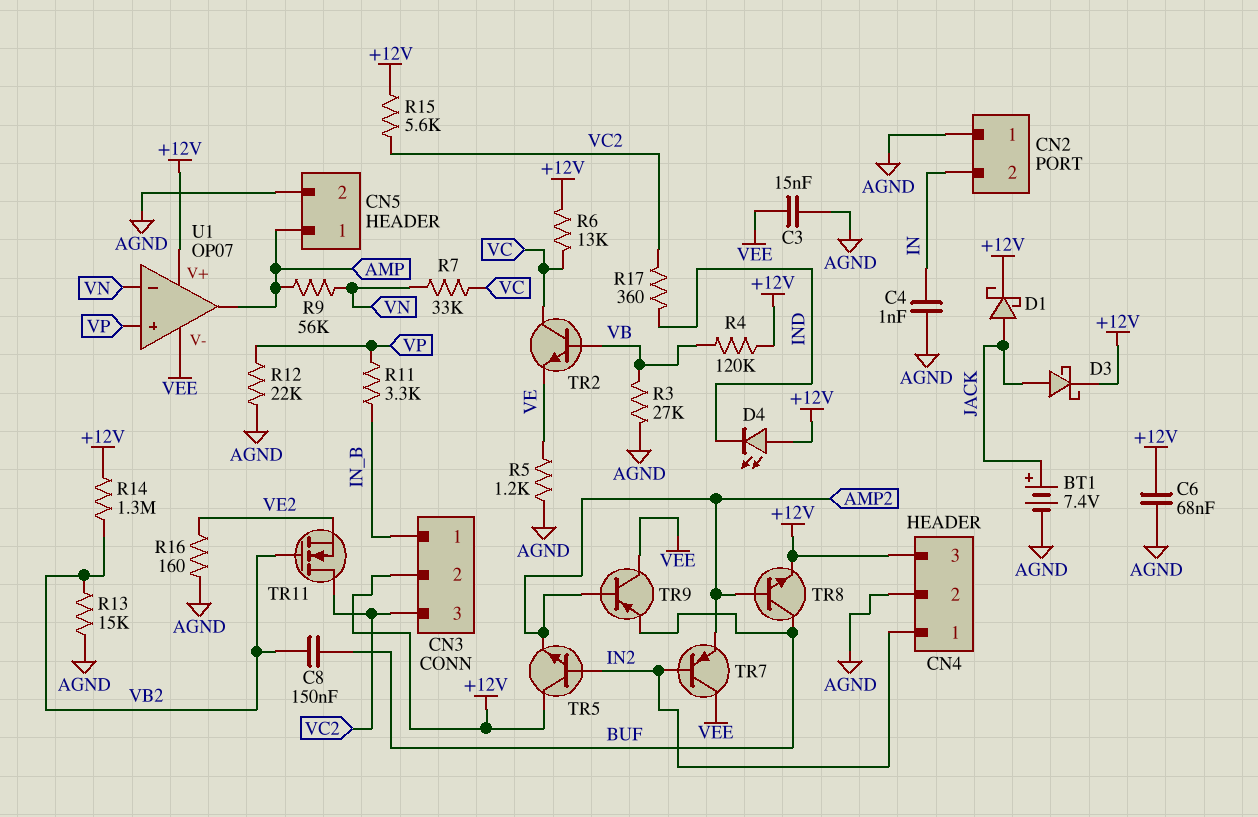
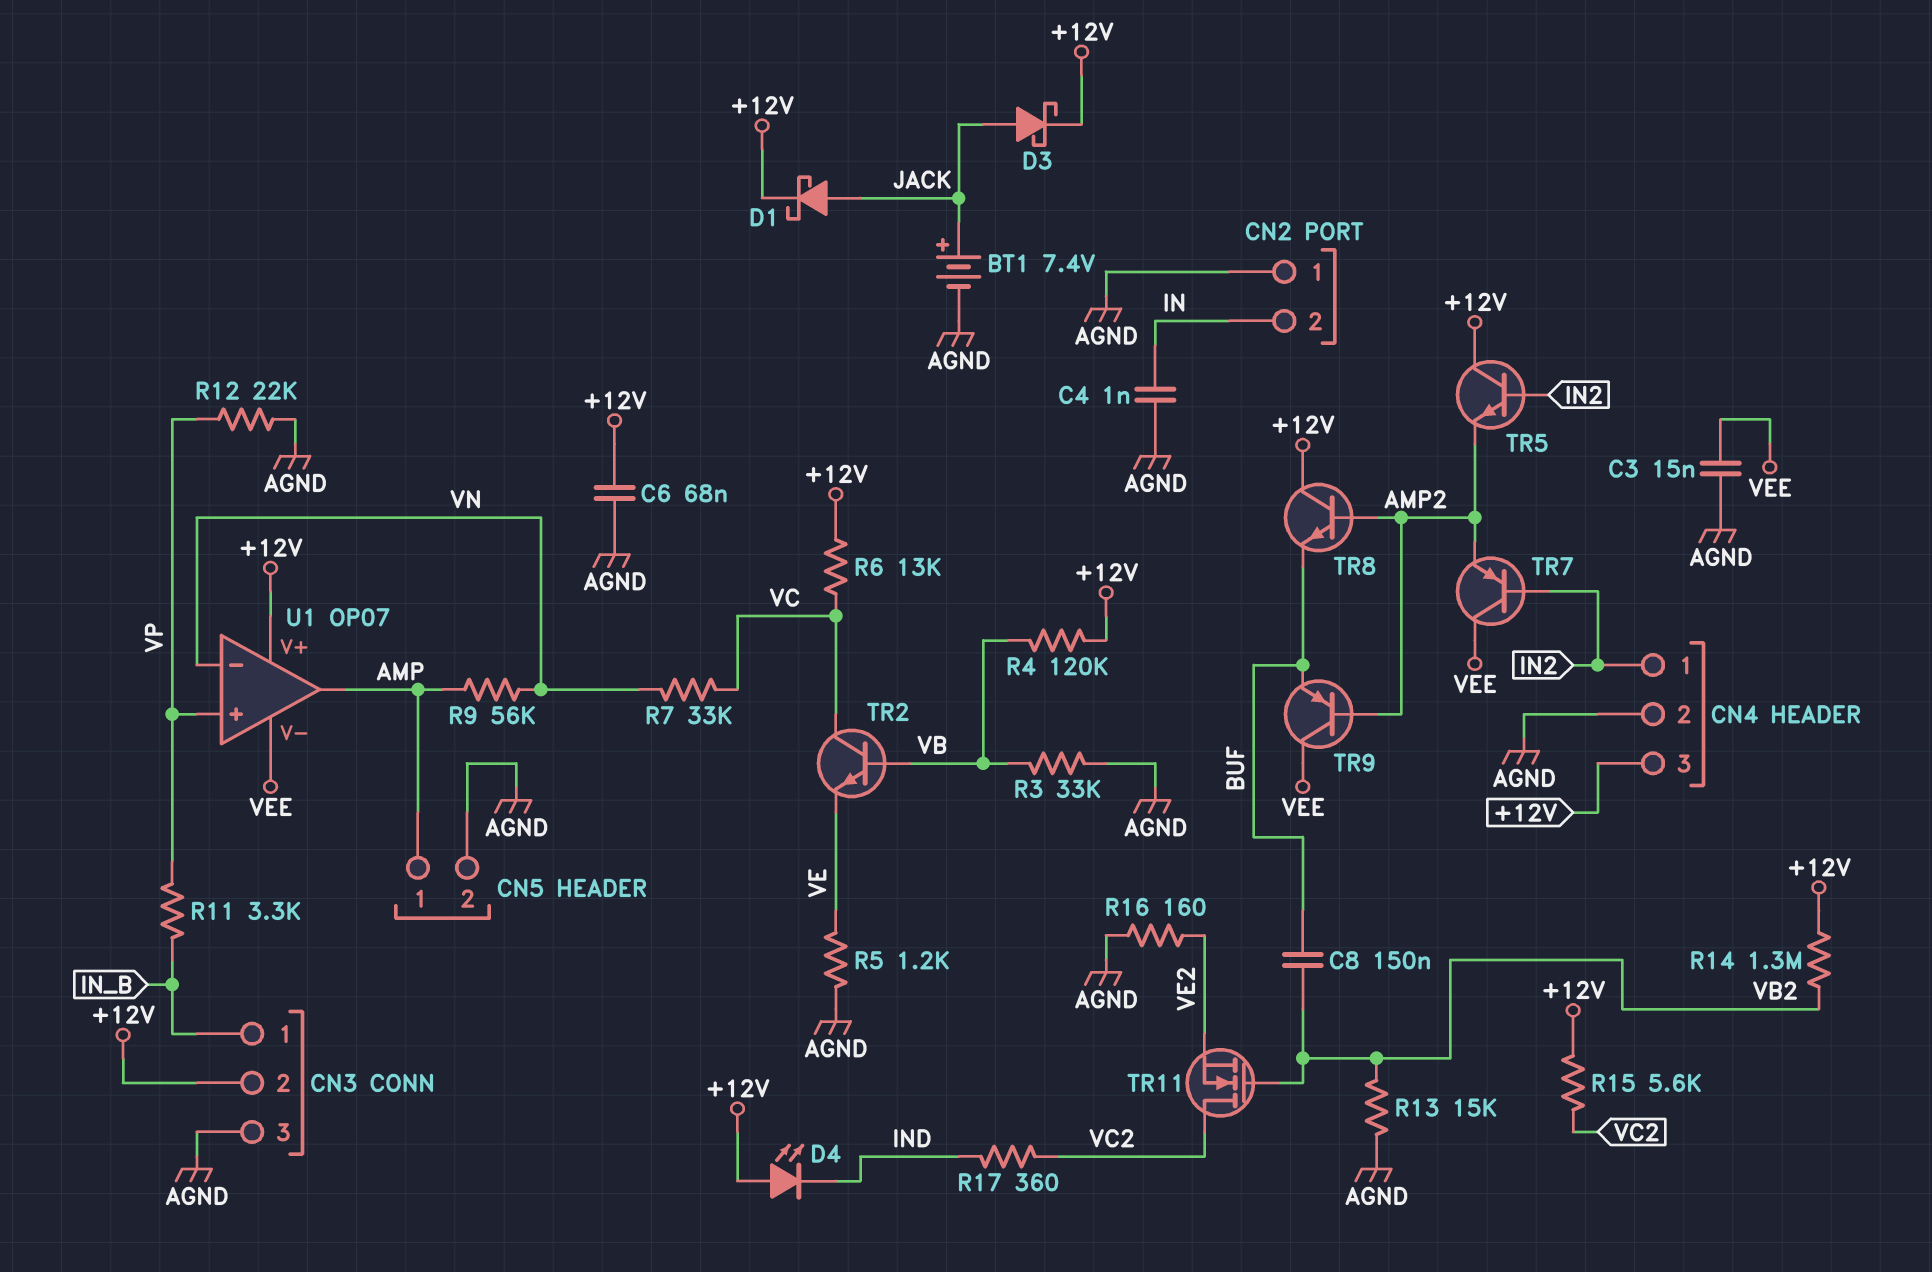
CN3 pin 3: VC2 -> AGND
R3: 27k (AGND, VB) -> 33k (AGND, VB)
TR8: NPN (B AMP2, C BUF, E +12V) -> NPN (B AMP2, C +12V, E BUF)

